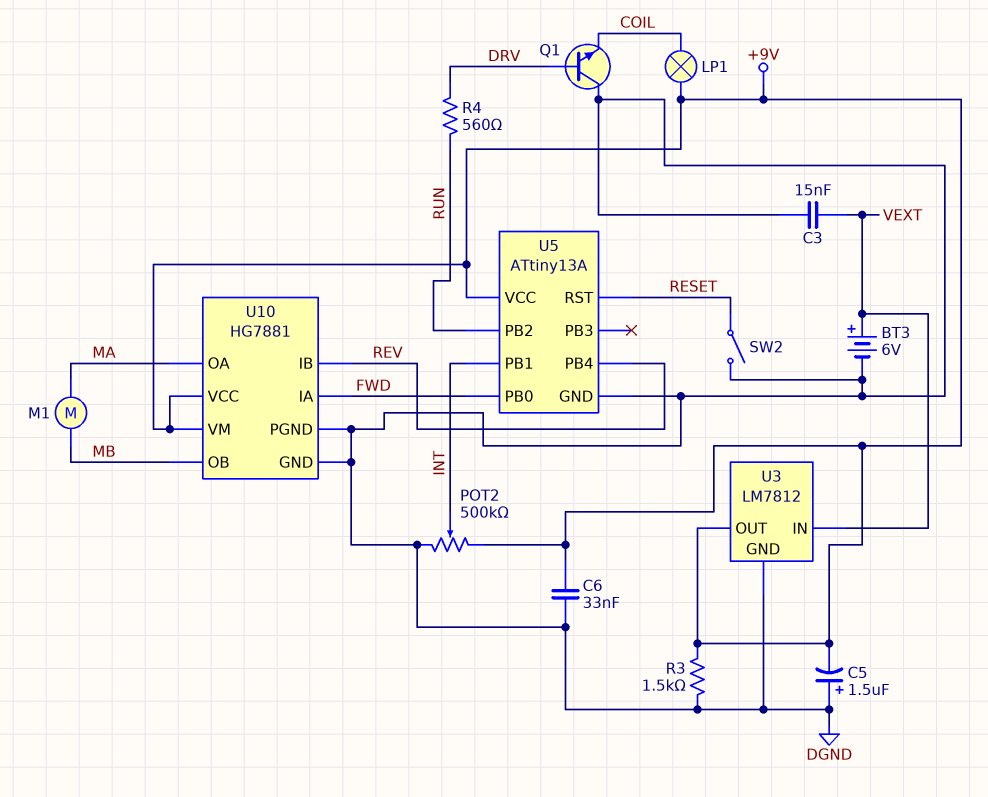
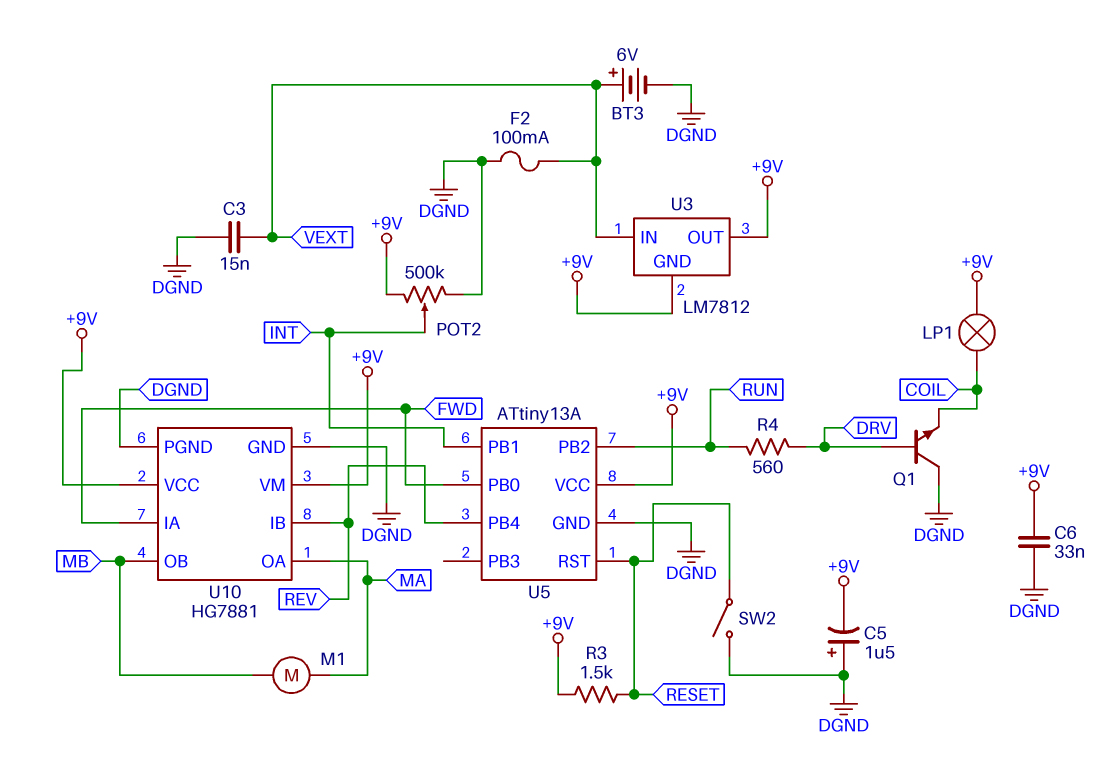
F2: none -> 100mA (DGND, VEXT)
R3: 1.5k (+9V, DGND) -> 1.5k (+9V, RESET)
U3 pin GND: DGND -> +9V

